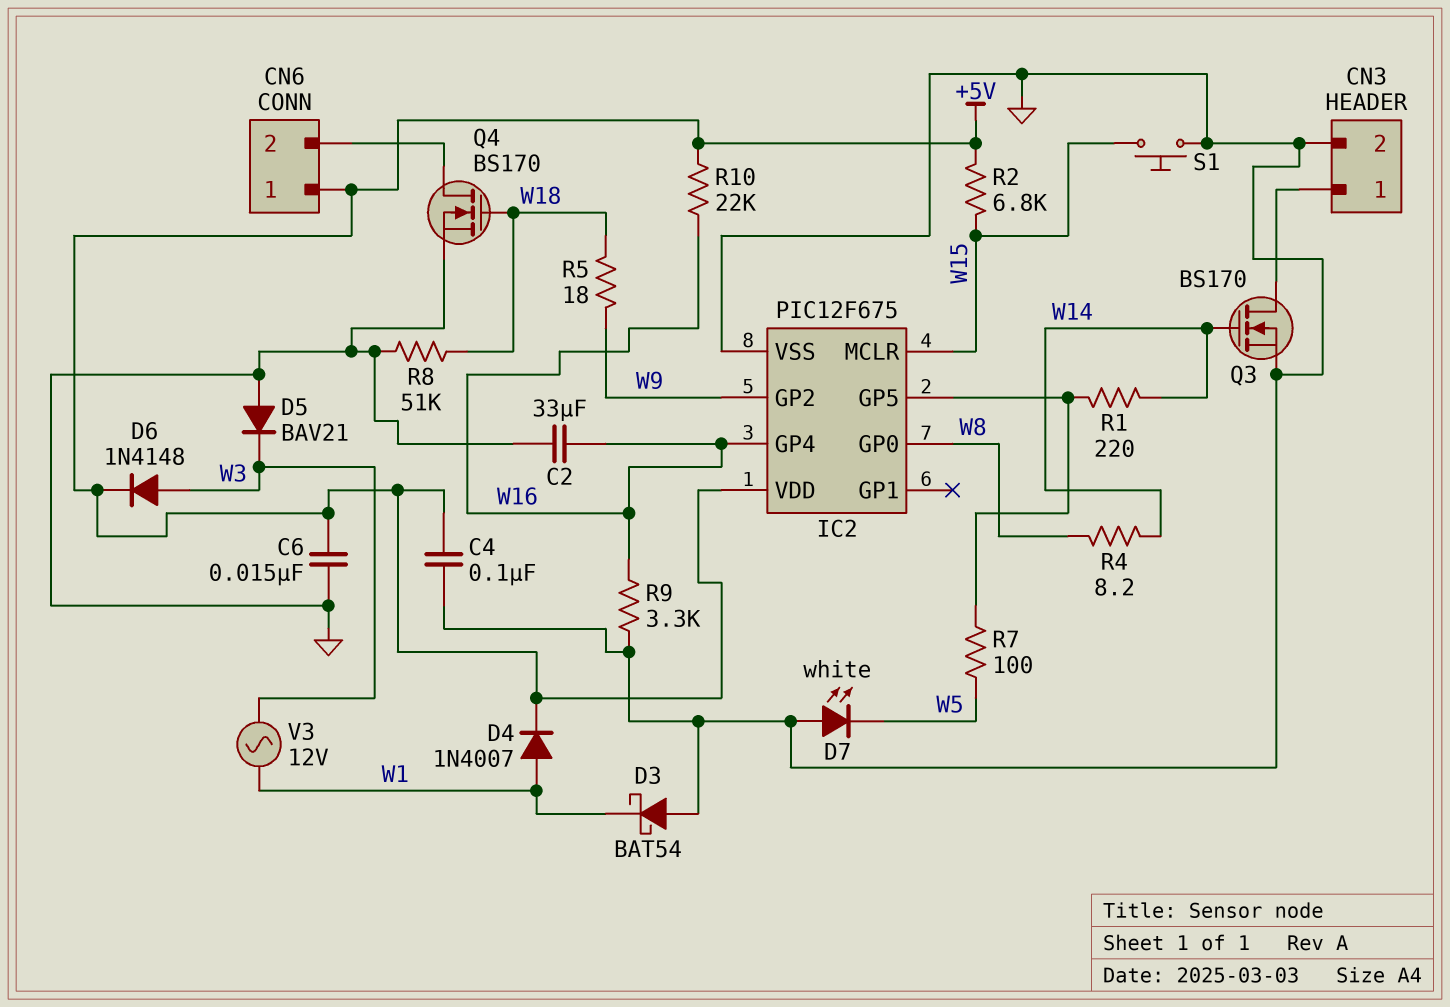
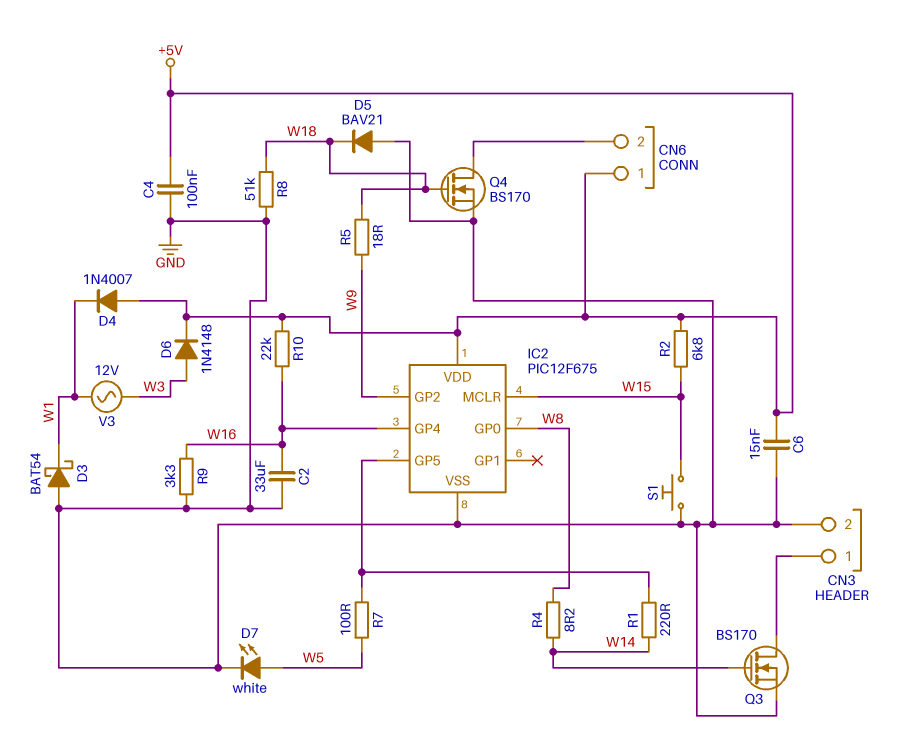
D4: diode 1N4007 (A W1, K +5V) -> diode 1N4007 (A +5V, K W1)
D5: diode BAV21 (A GND, K W3) -> diode BAV21 (A GND, K W18)
D7: LED white (A GND, K W5) -> LED white (A W5, K GND)

